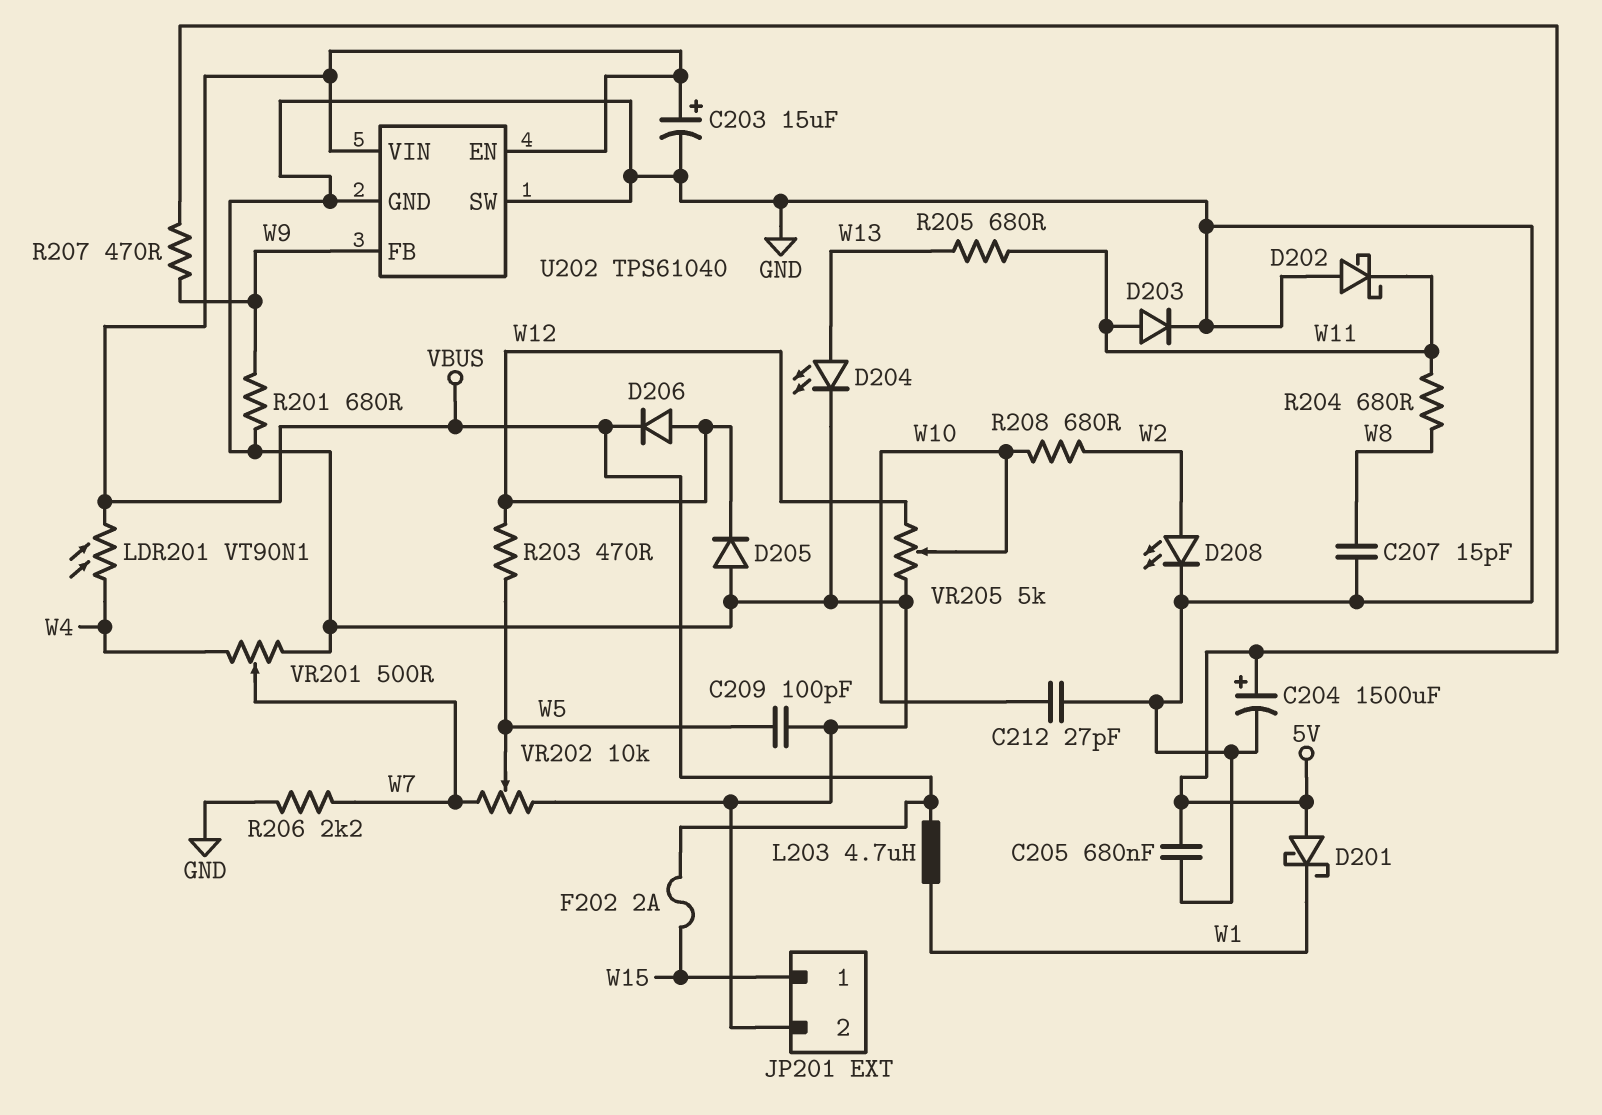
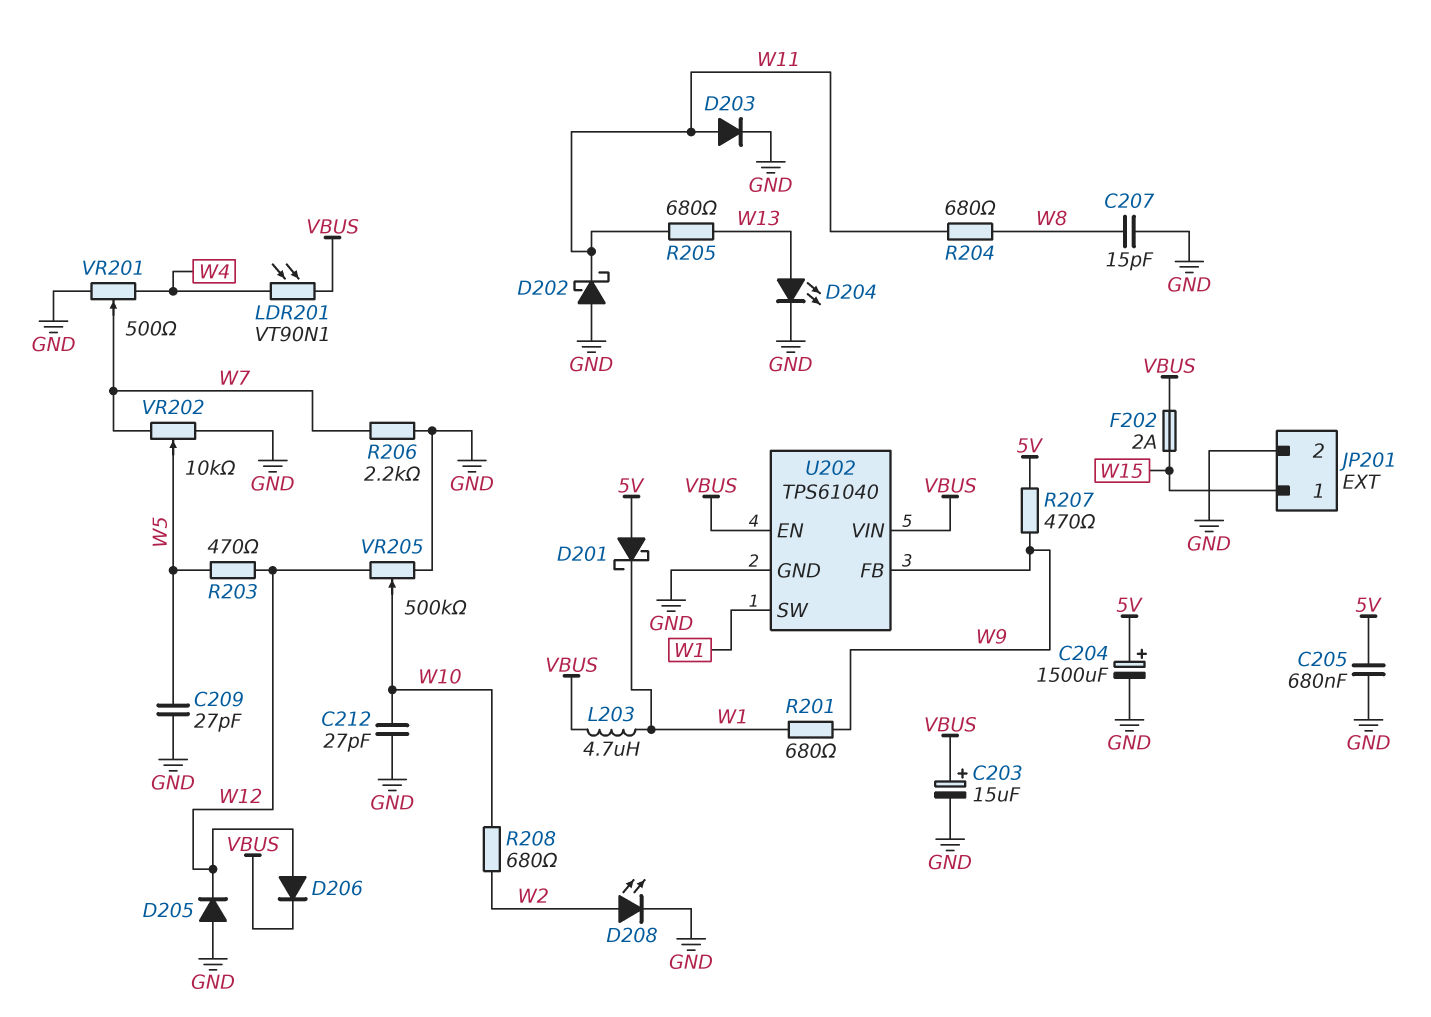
C209: 100pF (GND, W5) -> 27pF (GND, W5)
R201: 680 (GND, W9) -> 680 (W1, W9)
U202 pin SW: GND -> W1
VR205: 5k (GND, W12, wiper W10) -> 500k (GND, W12, wiper W10)

